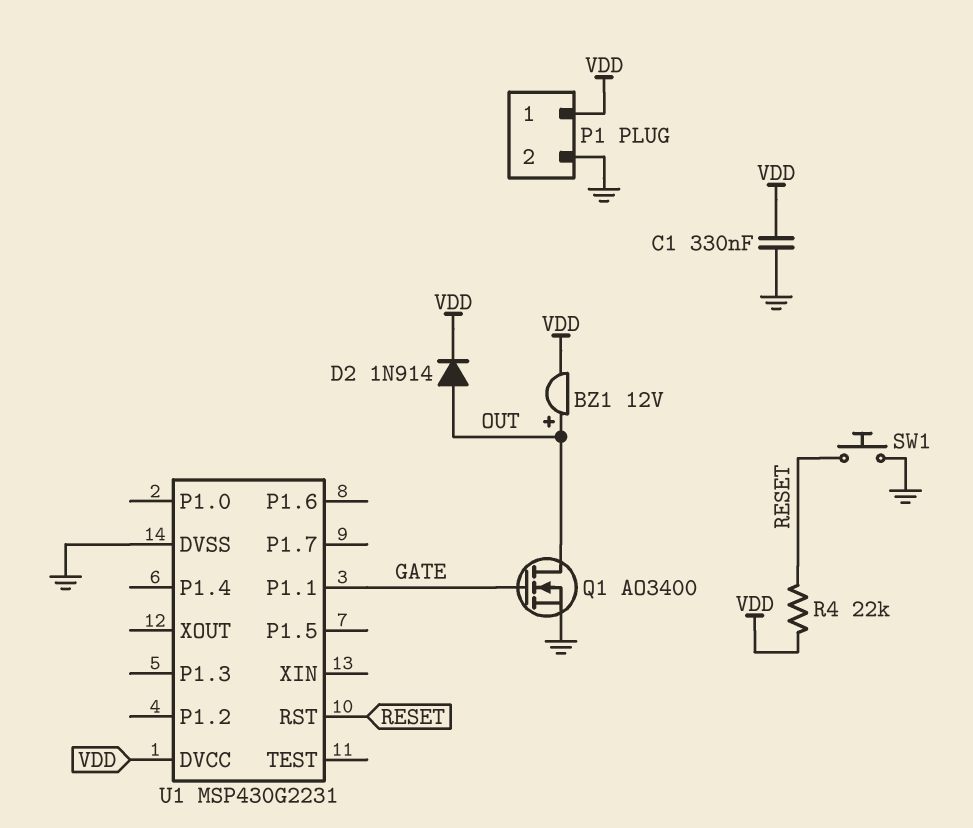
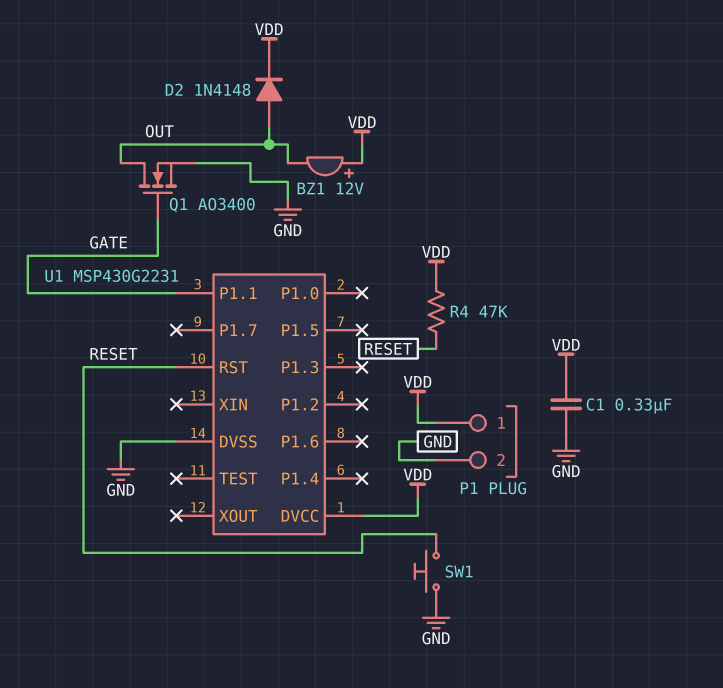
BZ1: buzzer 12V (plus OUT, minus VDD) -> buzzer 12V (plus VDD, minus OUT)
D2: diode 1N914 (A OUT, K VDD) -> diode 1N4148 (A OUT, K VDD)
R4: 22k (RESET, VDD) -> 47k (RESET, VDD)

